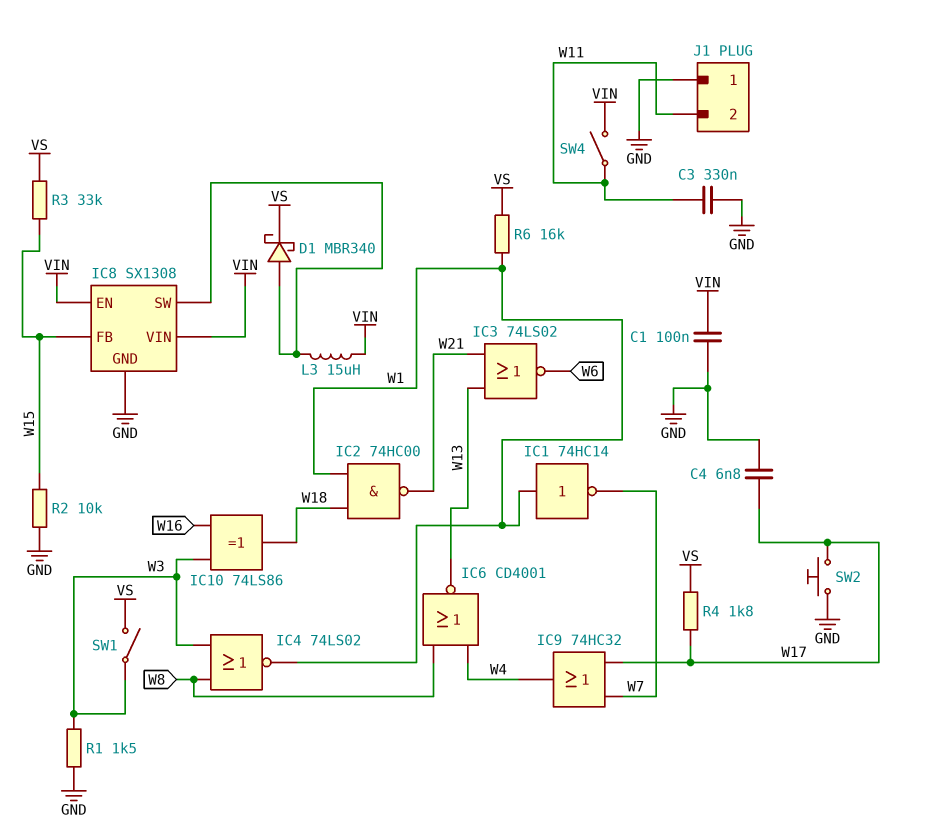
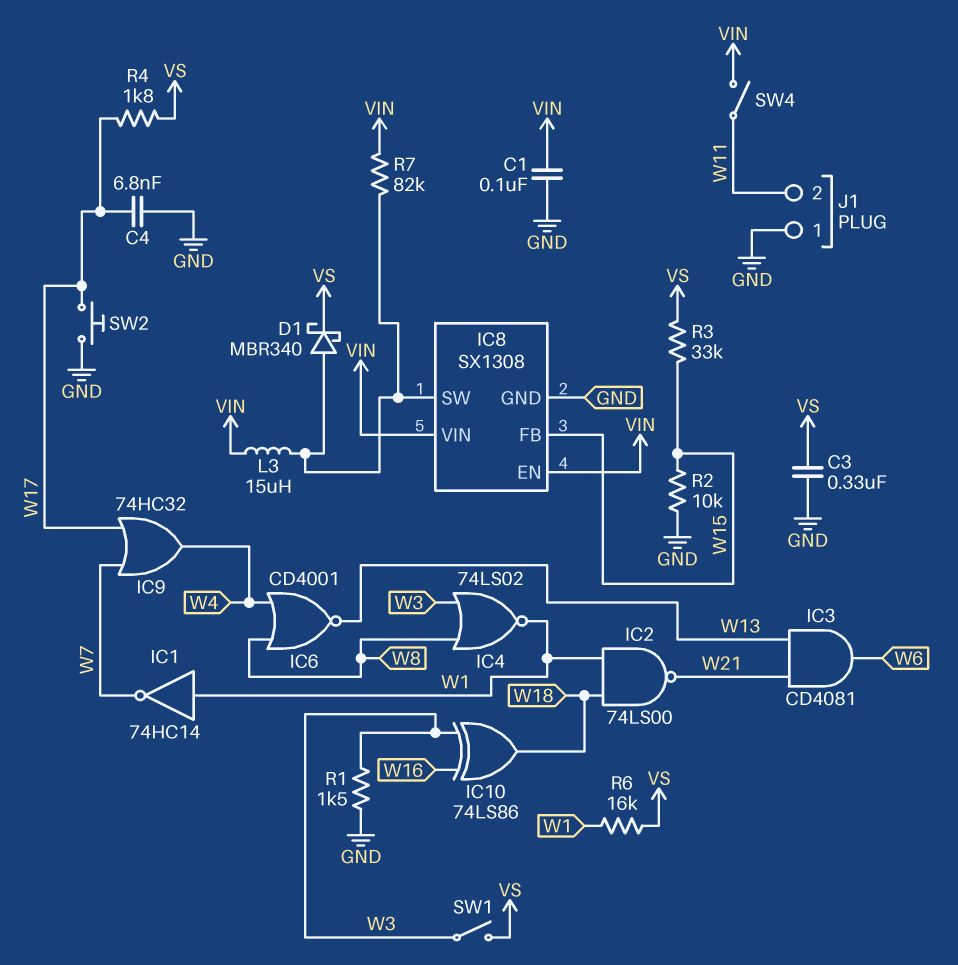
C3: 330nF (GND, W11) -> 330nF (GND, VS)
IC2: NAND 74HC00 (in W1, in W18, out W21) -> NAND 74LS00 (in W1, in W18, out W21)
IC3: NOR 74LS02 (in W13, in W21, out W6) -> AND CD4081 (in W13, in W21, out W6)
R7: none -> 82k (IC8/SW, VIN)

